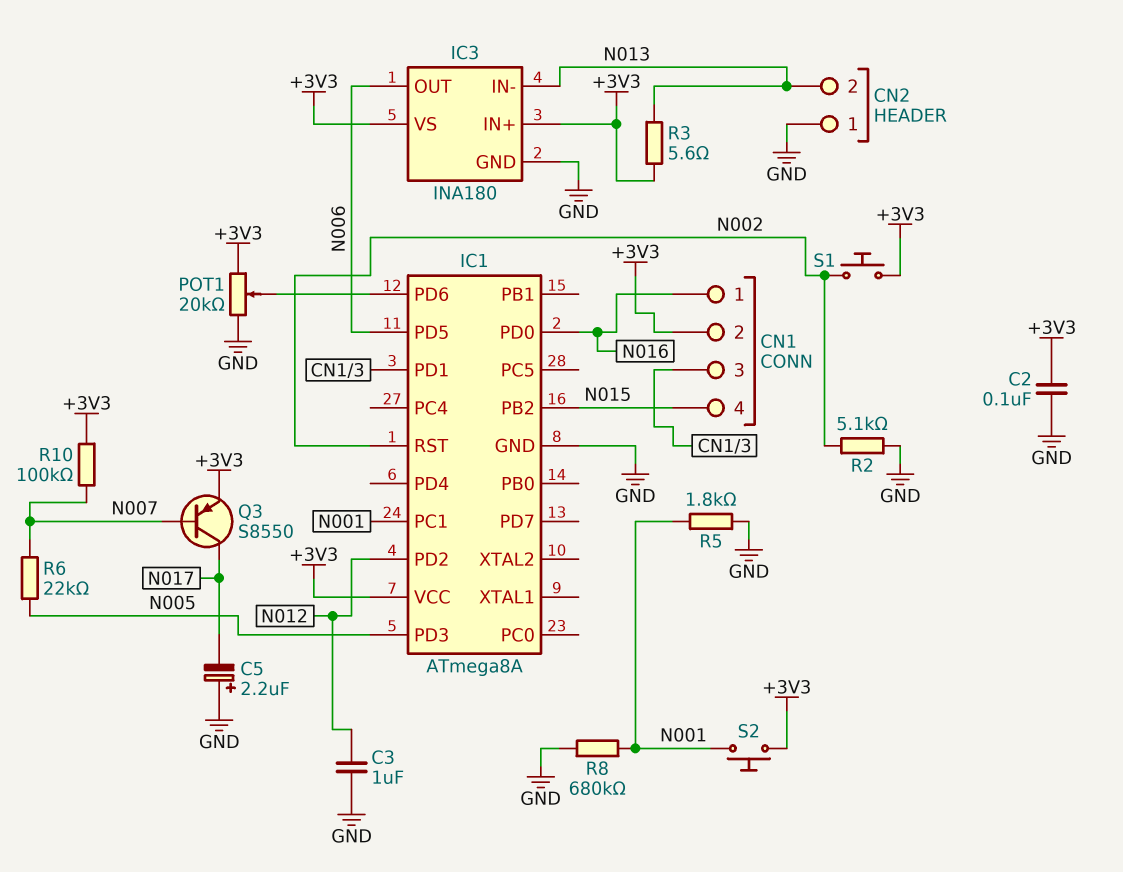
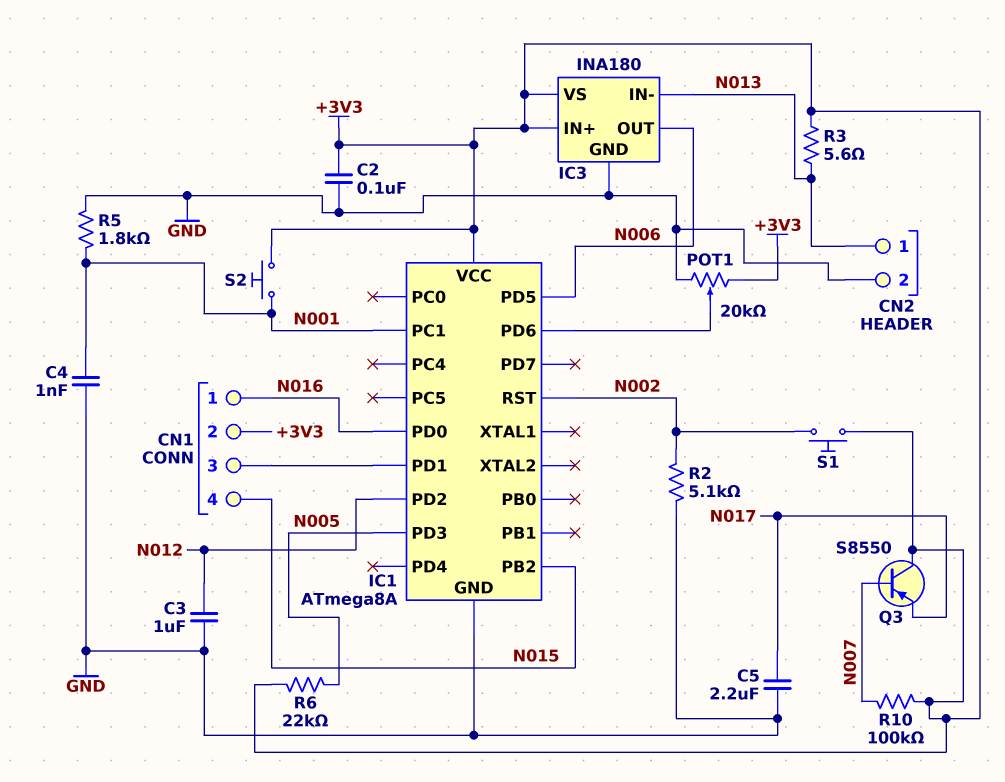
C4: none -> 1nF (GND, N001)
C5: 2.2uF (plus GND, minus N017) -> 2.2uF (GND, N017)
CN2 pin 1: GND -> N013
CN2 pin 2: N013 -> GND
Q3: PNP S8550 (B N007, C N017, E +3V3) -> PNP S8550 (B N007, C +3V3, E N017)
R6: 22k (N005, N007) -> 22k (+3V3, N005)
R8: 680k (GND, N001) -> none

